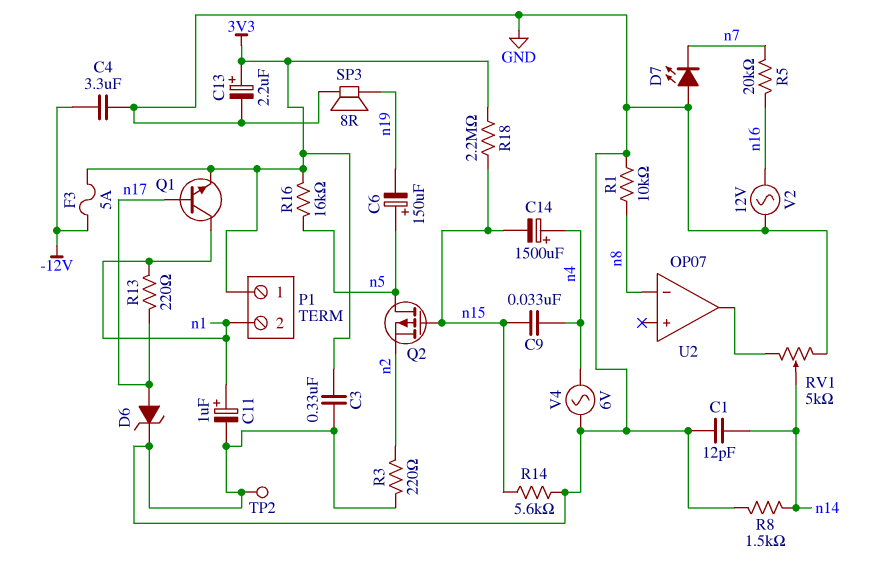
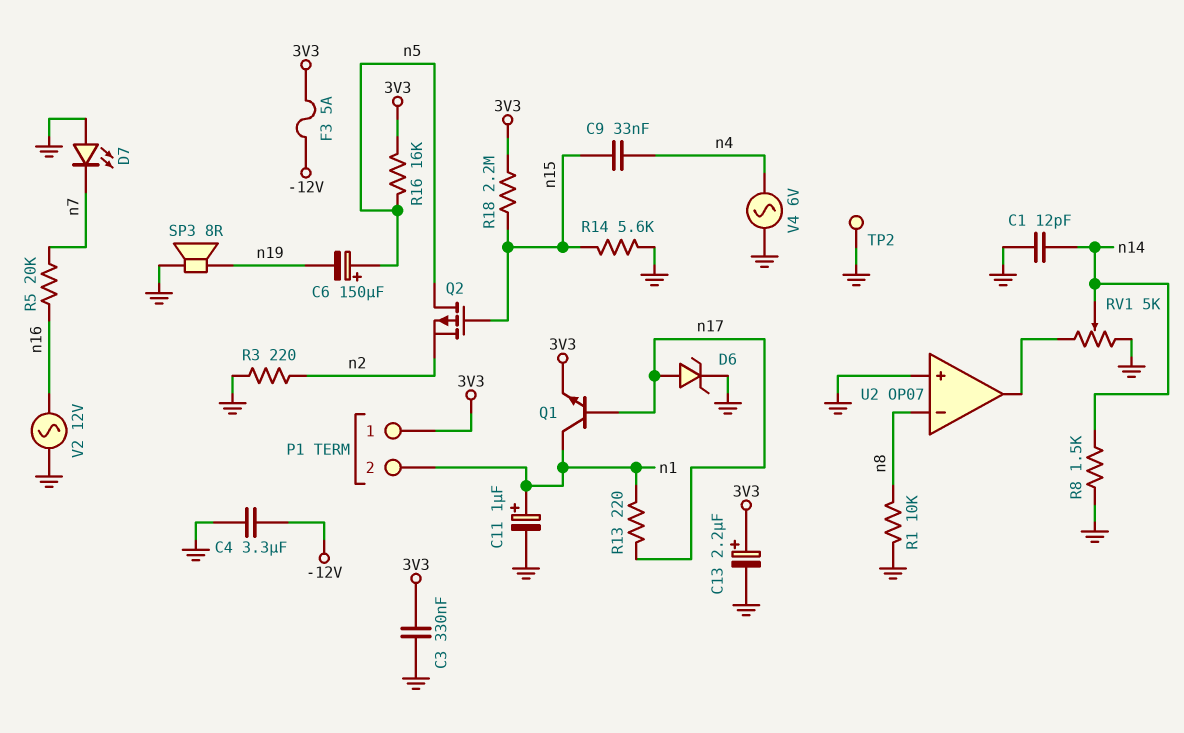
C14: 1500uF (plus n4, minus n15) -> none
U2 pin in+: none -> GND

